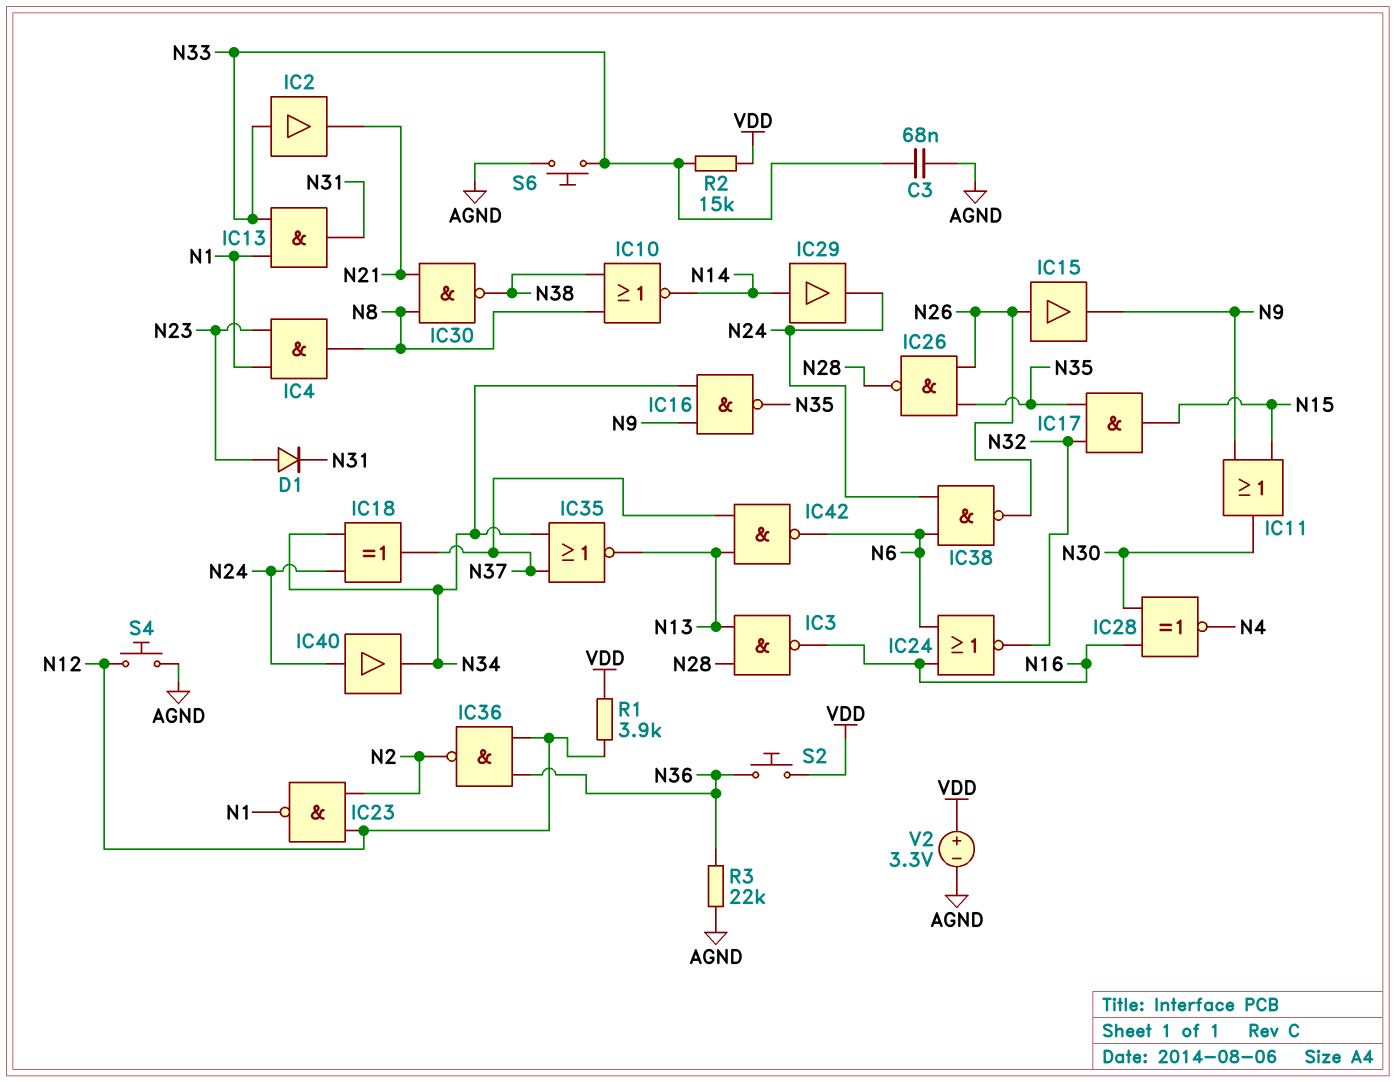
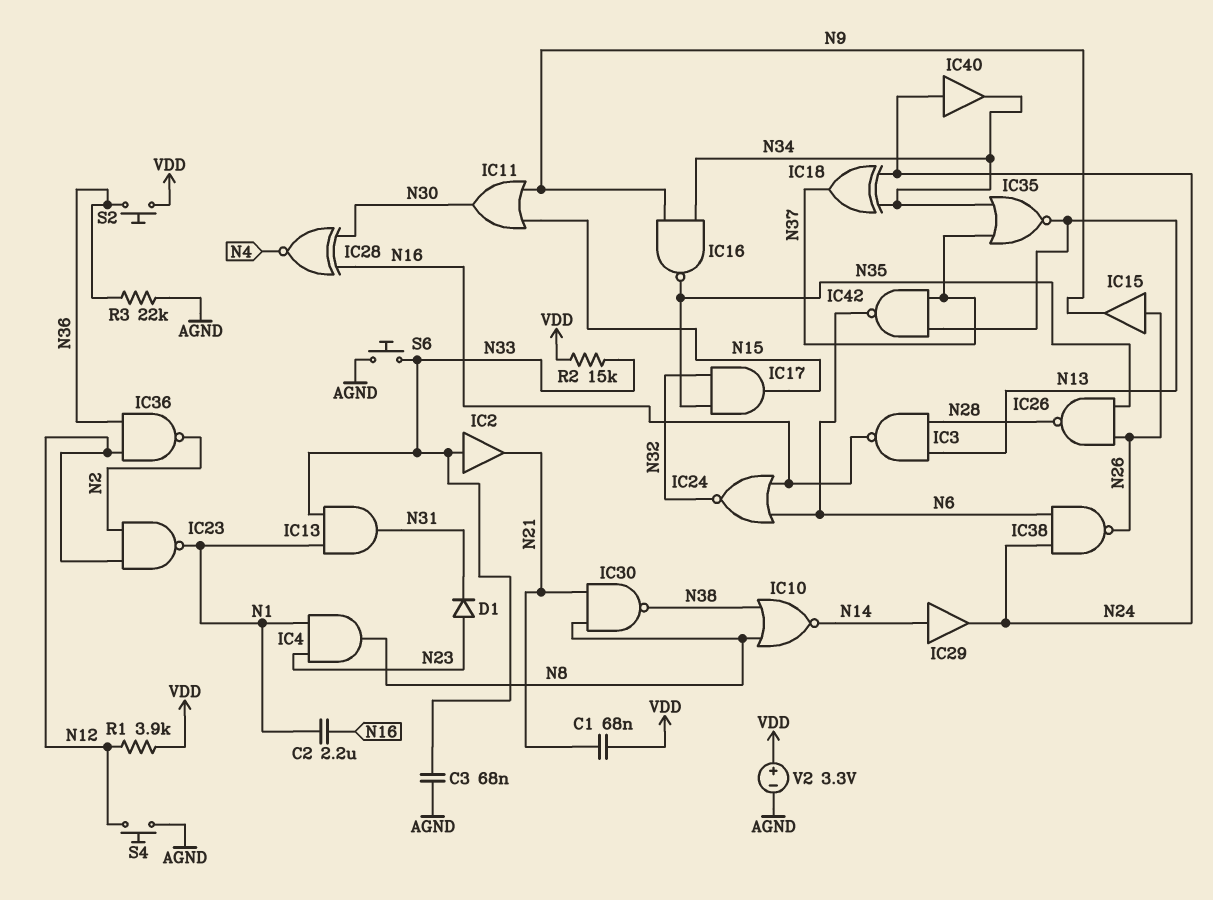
C1: none -> 68nF (N21, VDD)
C2: none -> 2.2uF (N1, N16)

